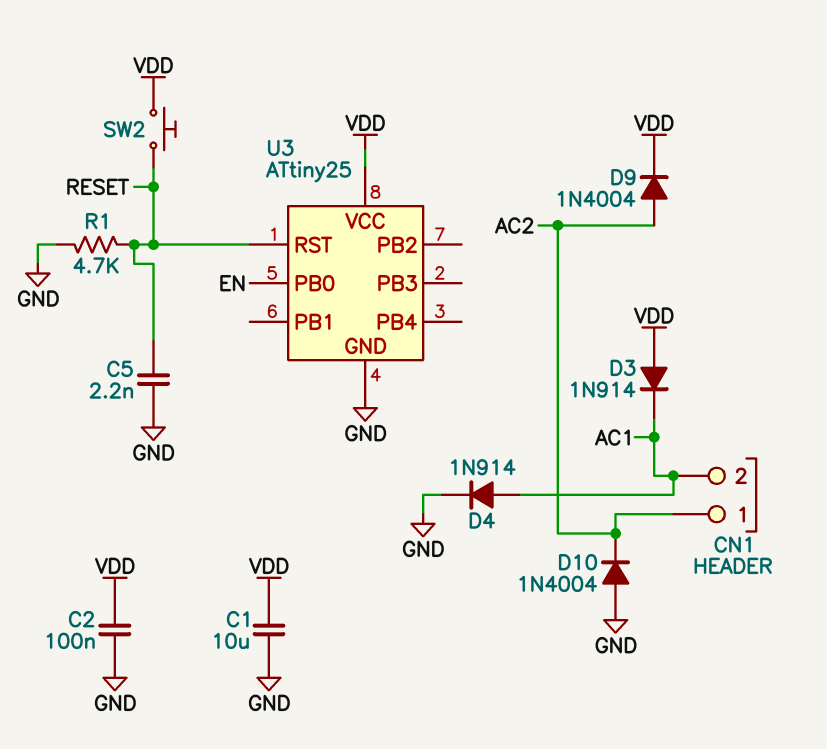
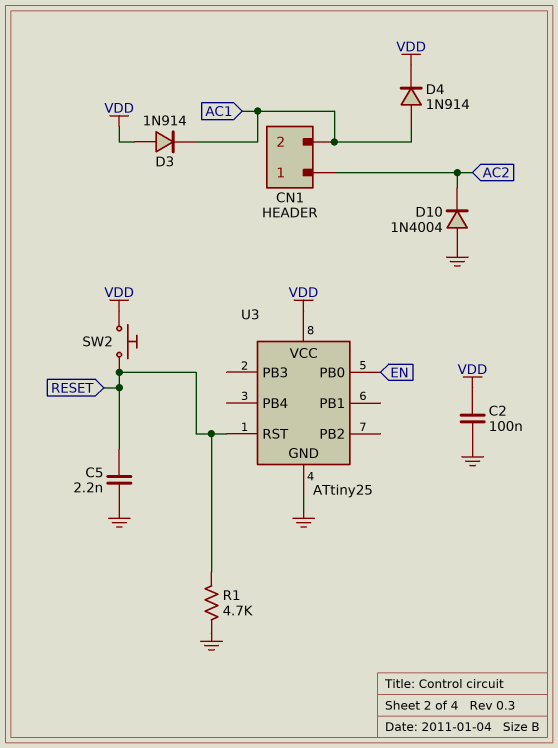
C1: 10uF (GND, VDD) -> none
D4: diode 1N914 (A AC1, K GND) -> diode 1N914 (A AC1, K VDD)
D9: diode 1N4004 (A AC2, K VDD) -> none

